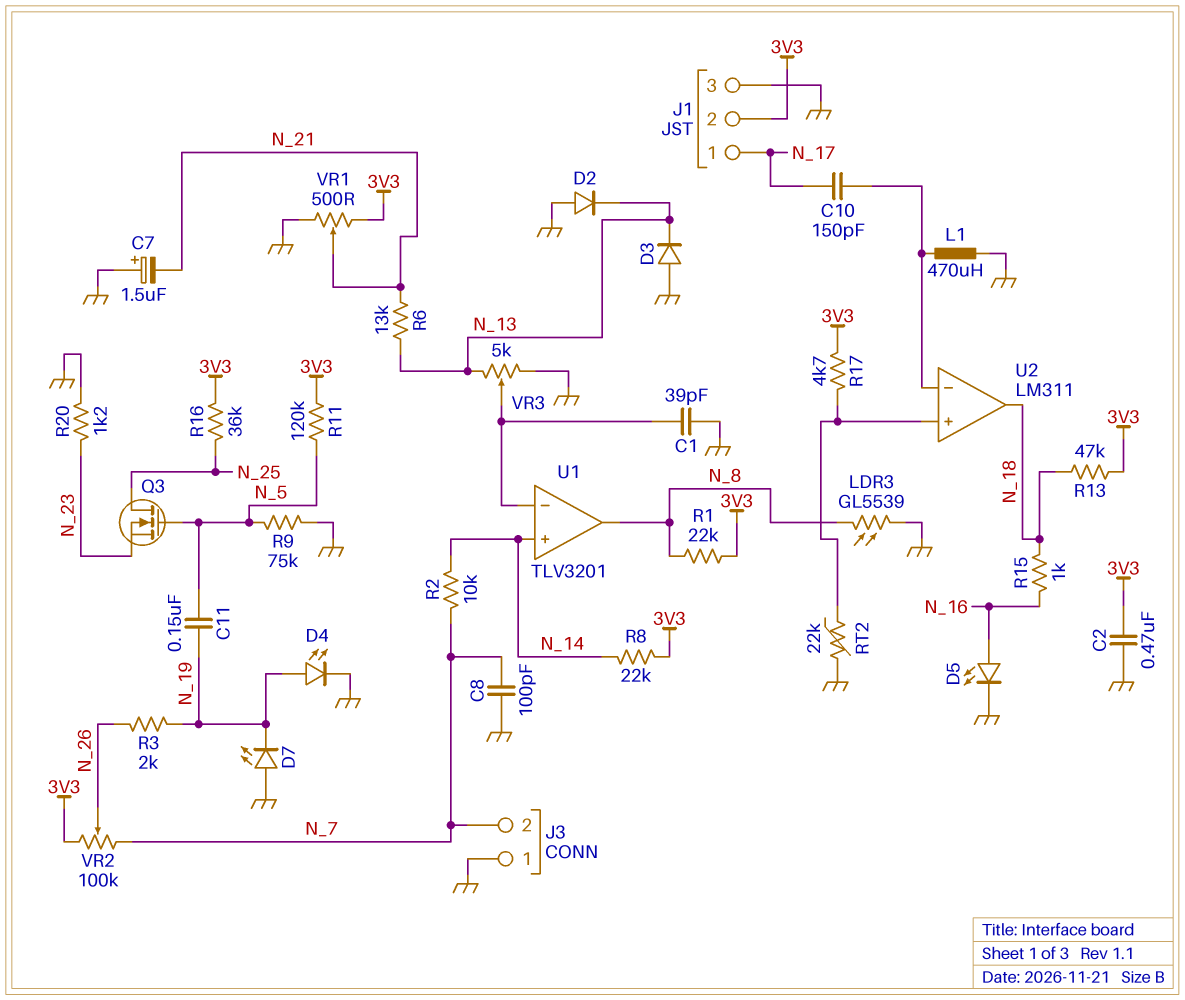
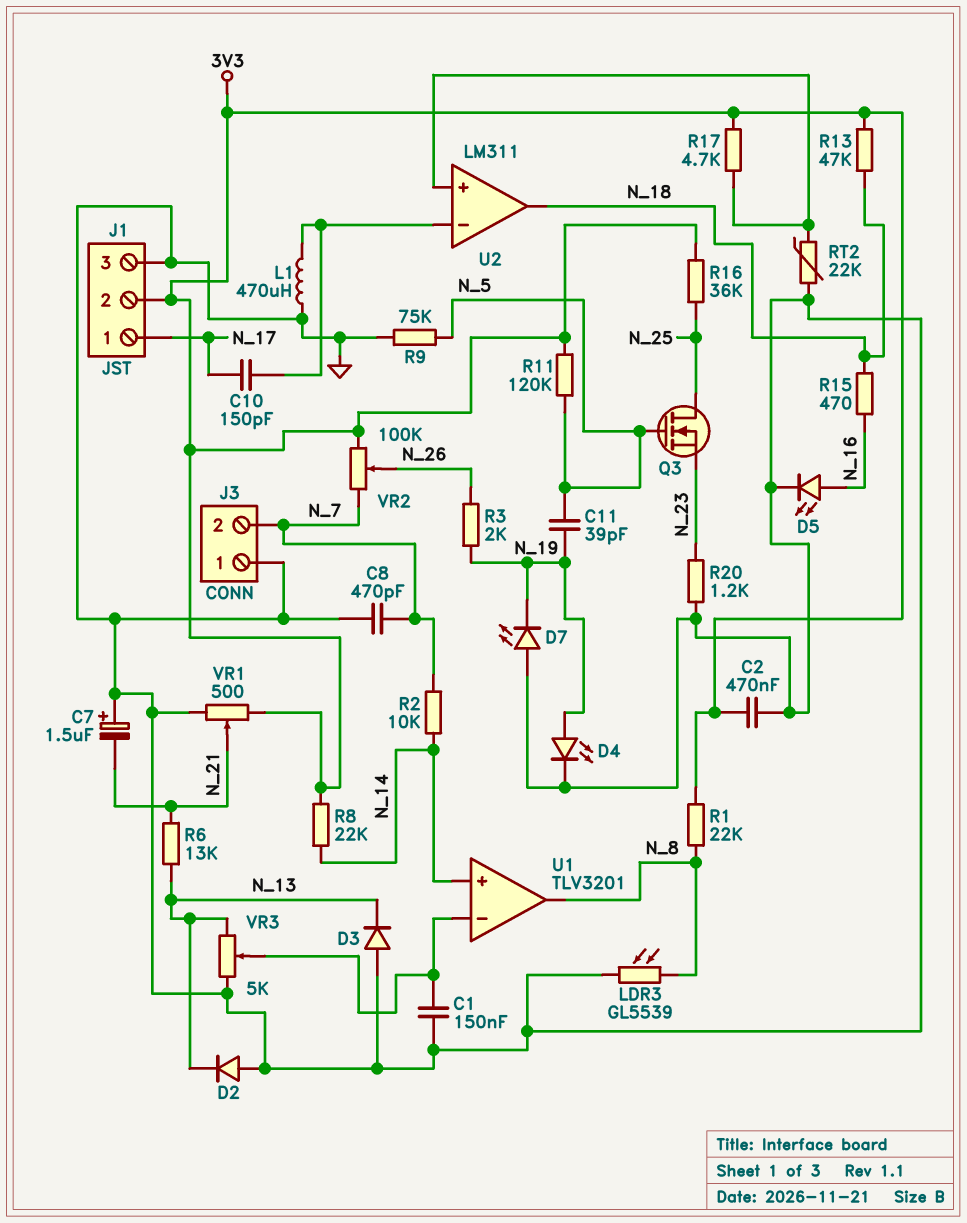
C1: 39pF (GND, U1/in-) -> 150nF (GND, U1/in-)
C8: 100pF (GND, N_7) -> 470pF (GND, N_7)
C11: 150nF (N_5, N_19) -> 39pF (N_5, N_19)
R15: 1k (N_16, N_18) -> 470 (N_16, N_18)

